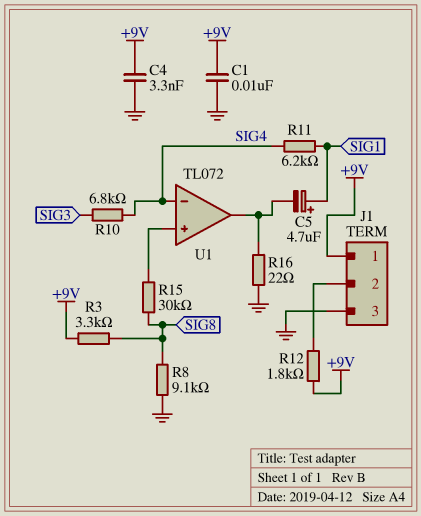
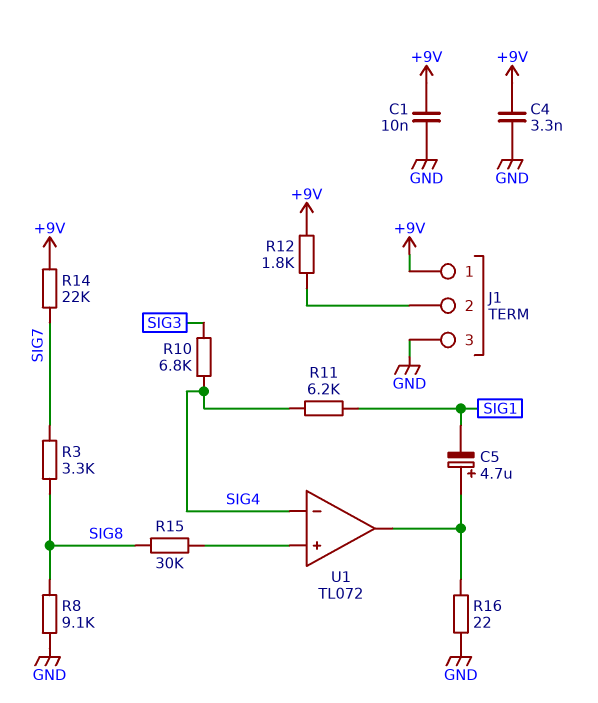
C5: 4.7uF (plus SIG1, minus U1/out) -> 4.7uF (plus U1/out, minus SIG1)
R3: 3.3k (+9V, SIG8) -> 3.3k (SIG7, SIG8)
R14: none -> 22k (+9V, SIG7)

